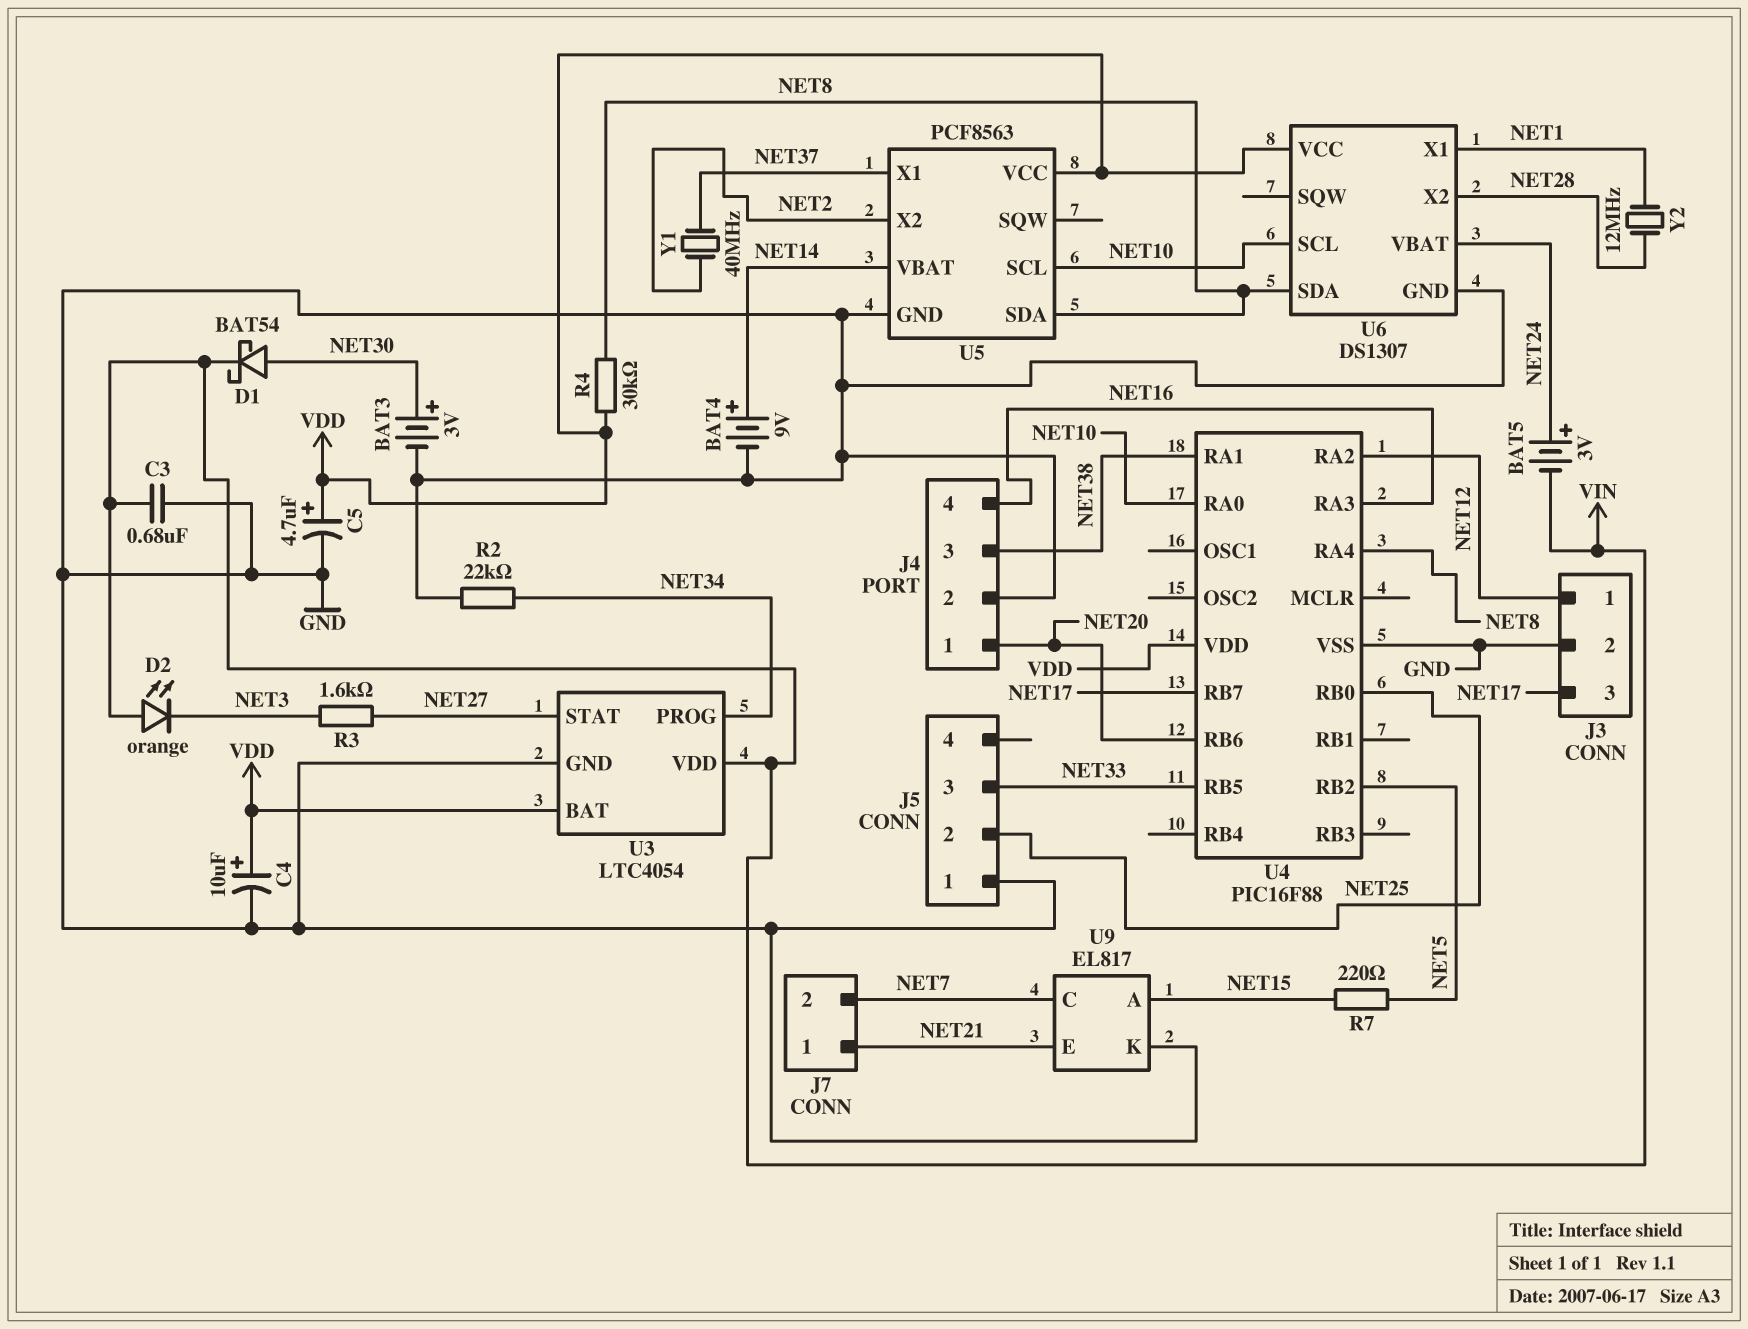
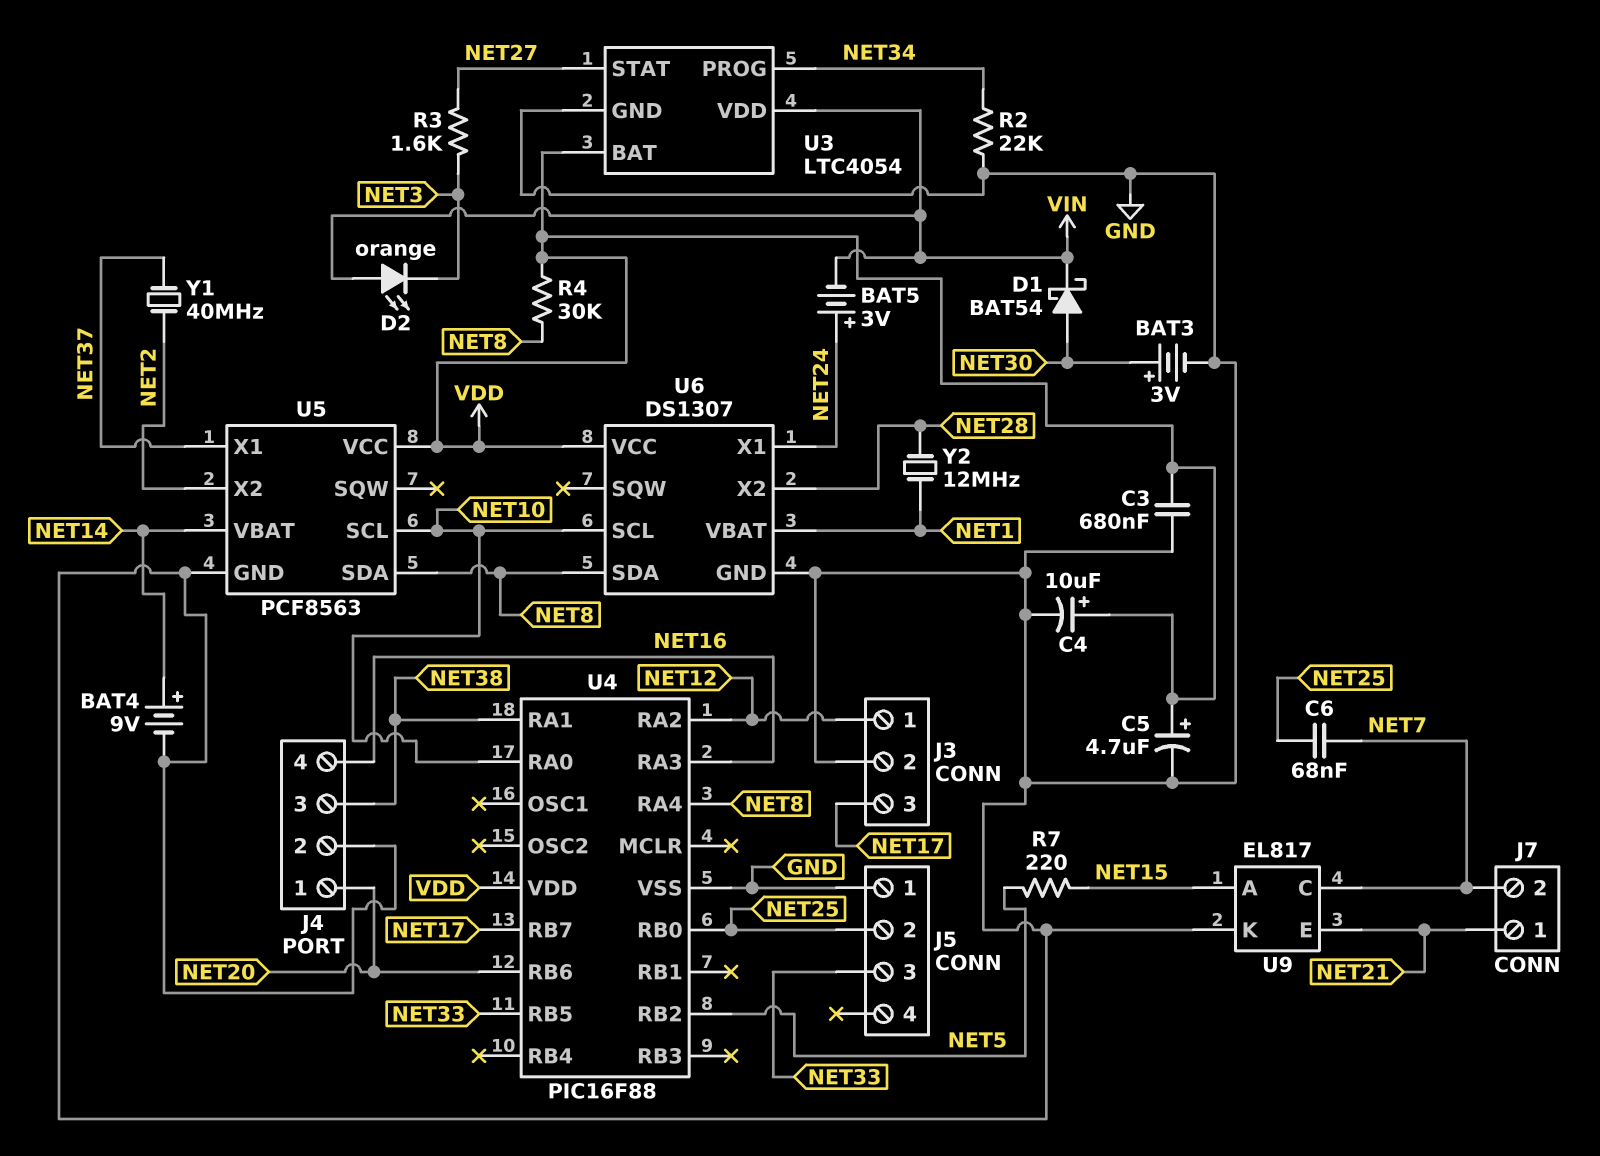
C3: 680nF (GND, VIN) -> 680nF (GND, VDD)
C6: none -> 68nF (NET7, NET25)
U6 pin VBAT: NET24 -> NET1
U6 pin X1: NET1 -> NET24

